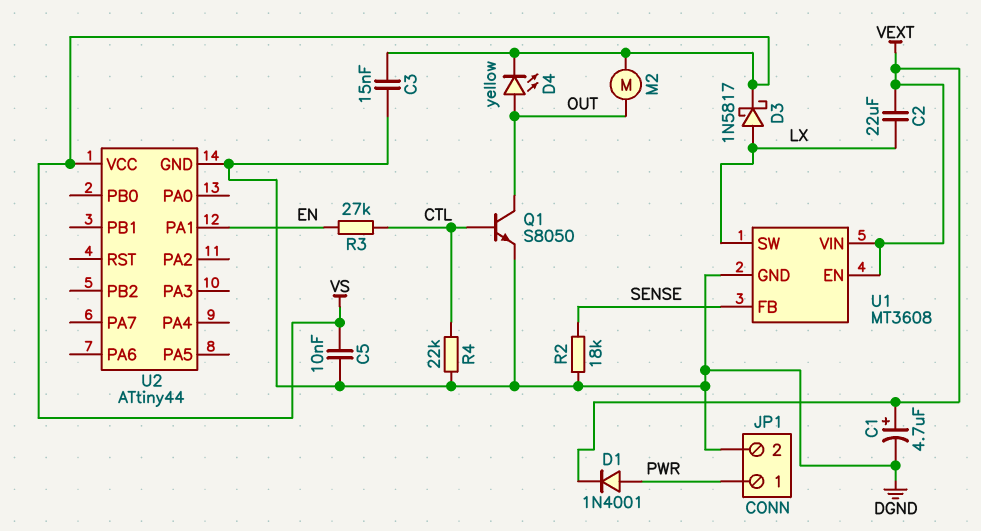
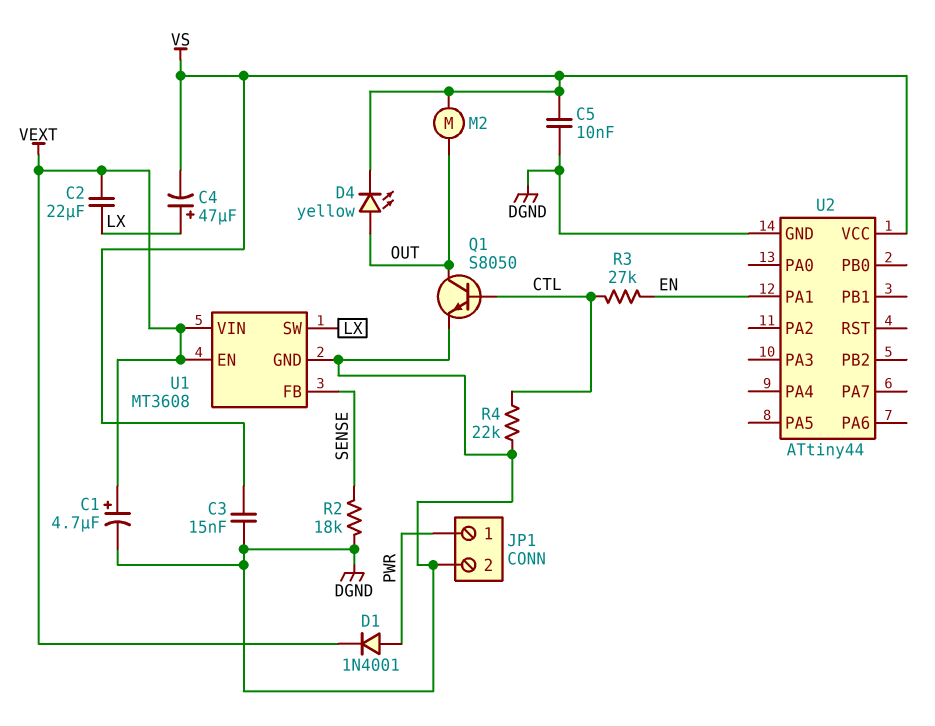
C4: none -> 47uF (plus LX, minus VS)
D3: schottky 1N5817 (A LX, K VS) -> none

